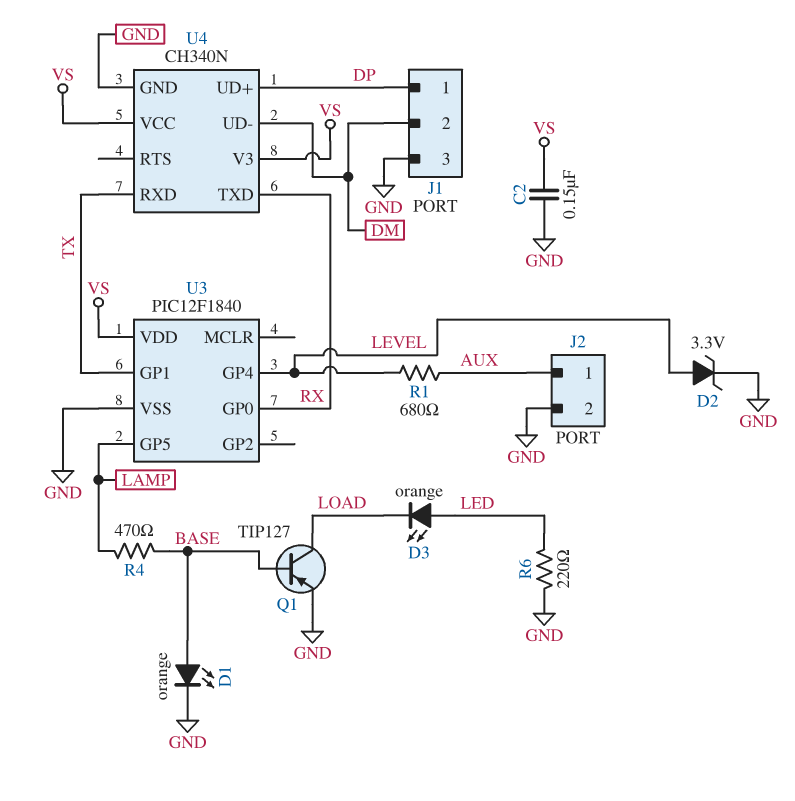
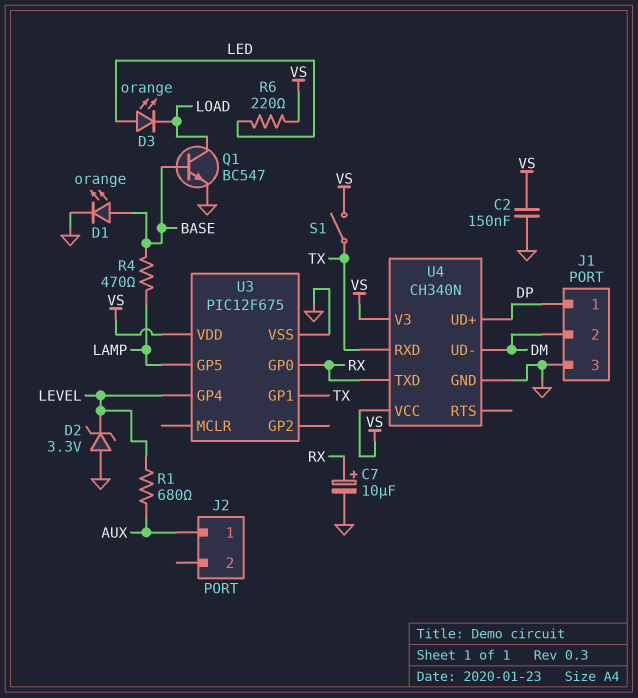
C7: none -> 10uF (plus RX, minus GND)
D2: zener 3.3V (A LEVEL, K GND) -> zener 3.3V (A GND, K LEVEL)
J2 pin 2: GND -> none
Q1: PNP TIP127 (B BASE, C LOAD, E GND) -> NPN BC547 (B BASE, C LOAD, E GND)
R6: 220 (GND, LED) -> 220 (LED, VS)
S1: none -> switch (TX, VS)
U3: PIC12F1840 -> PIC12F675

